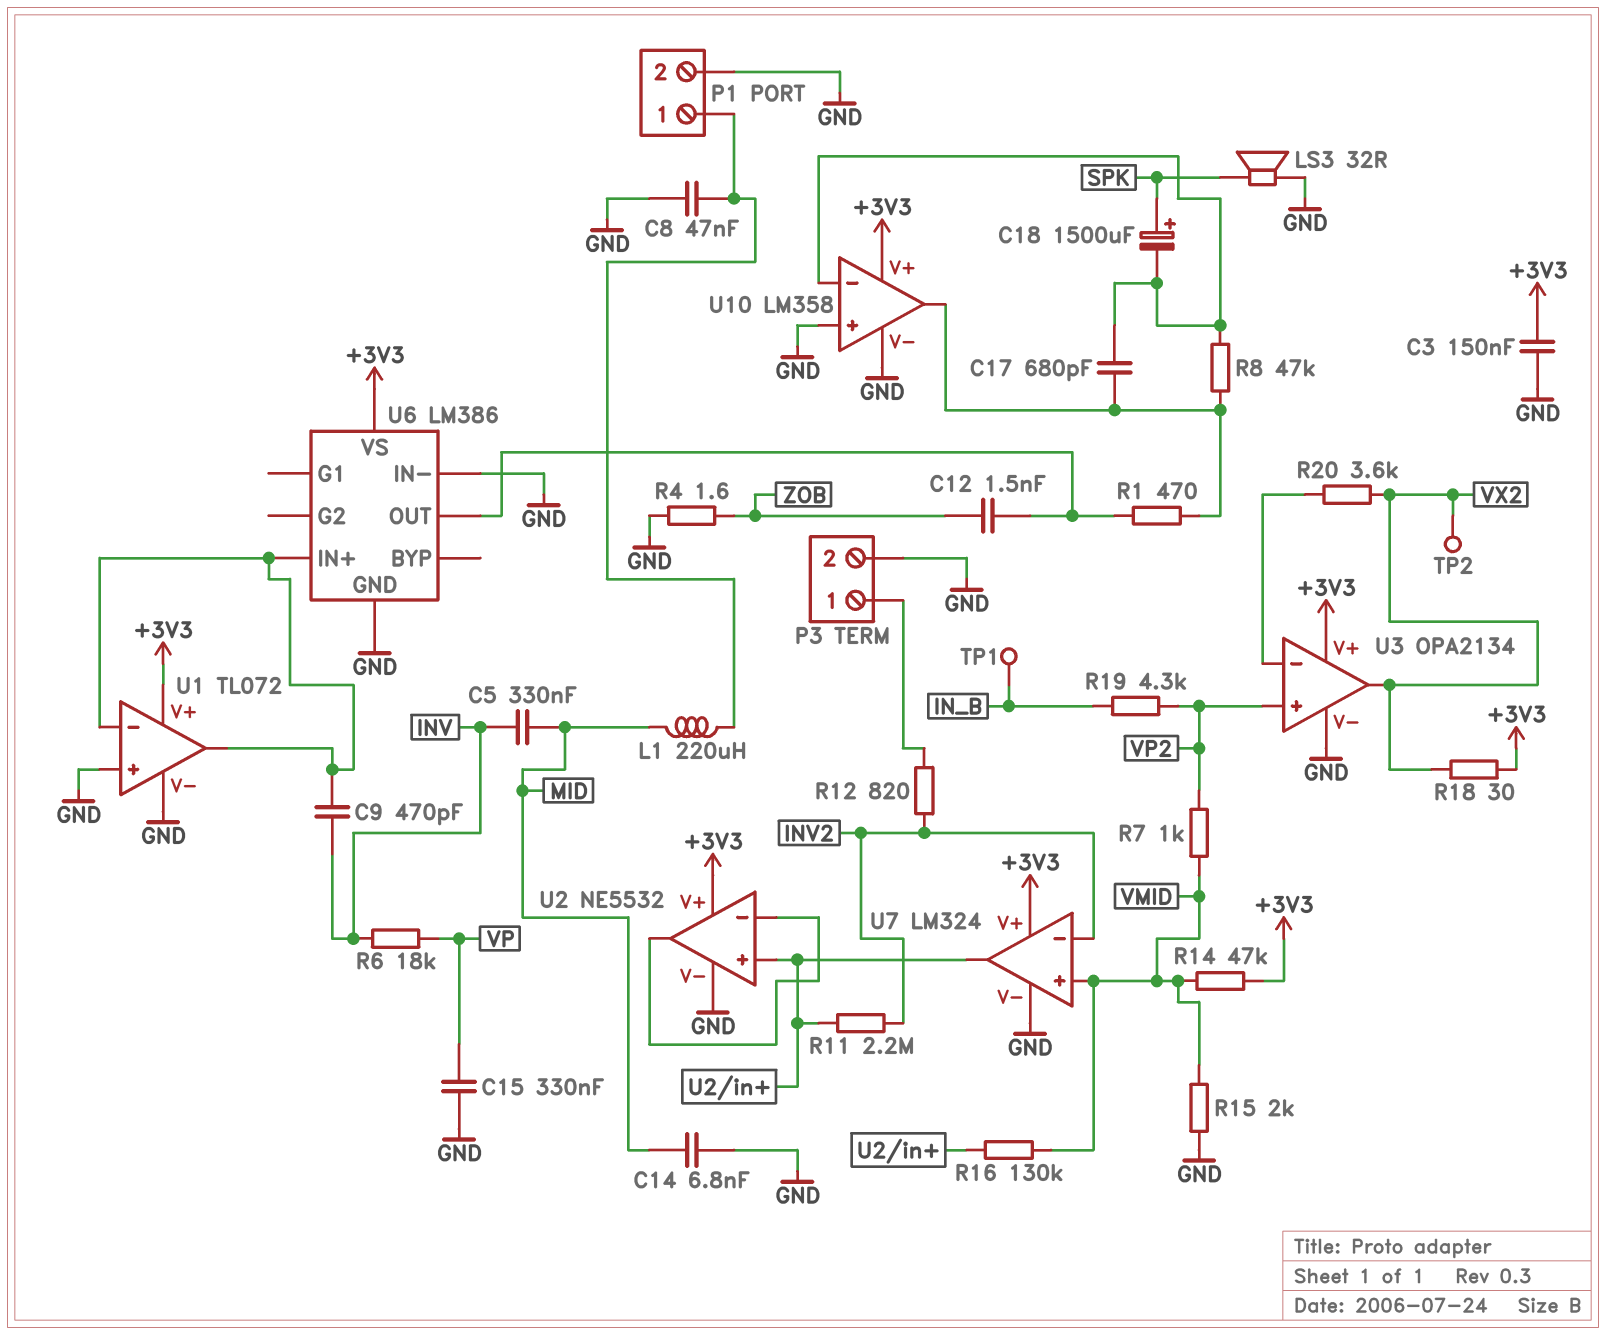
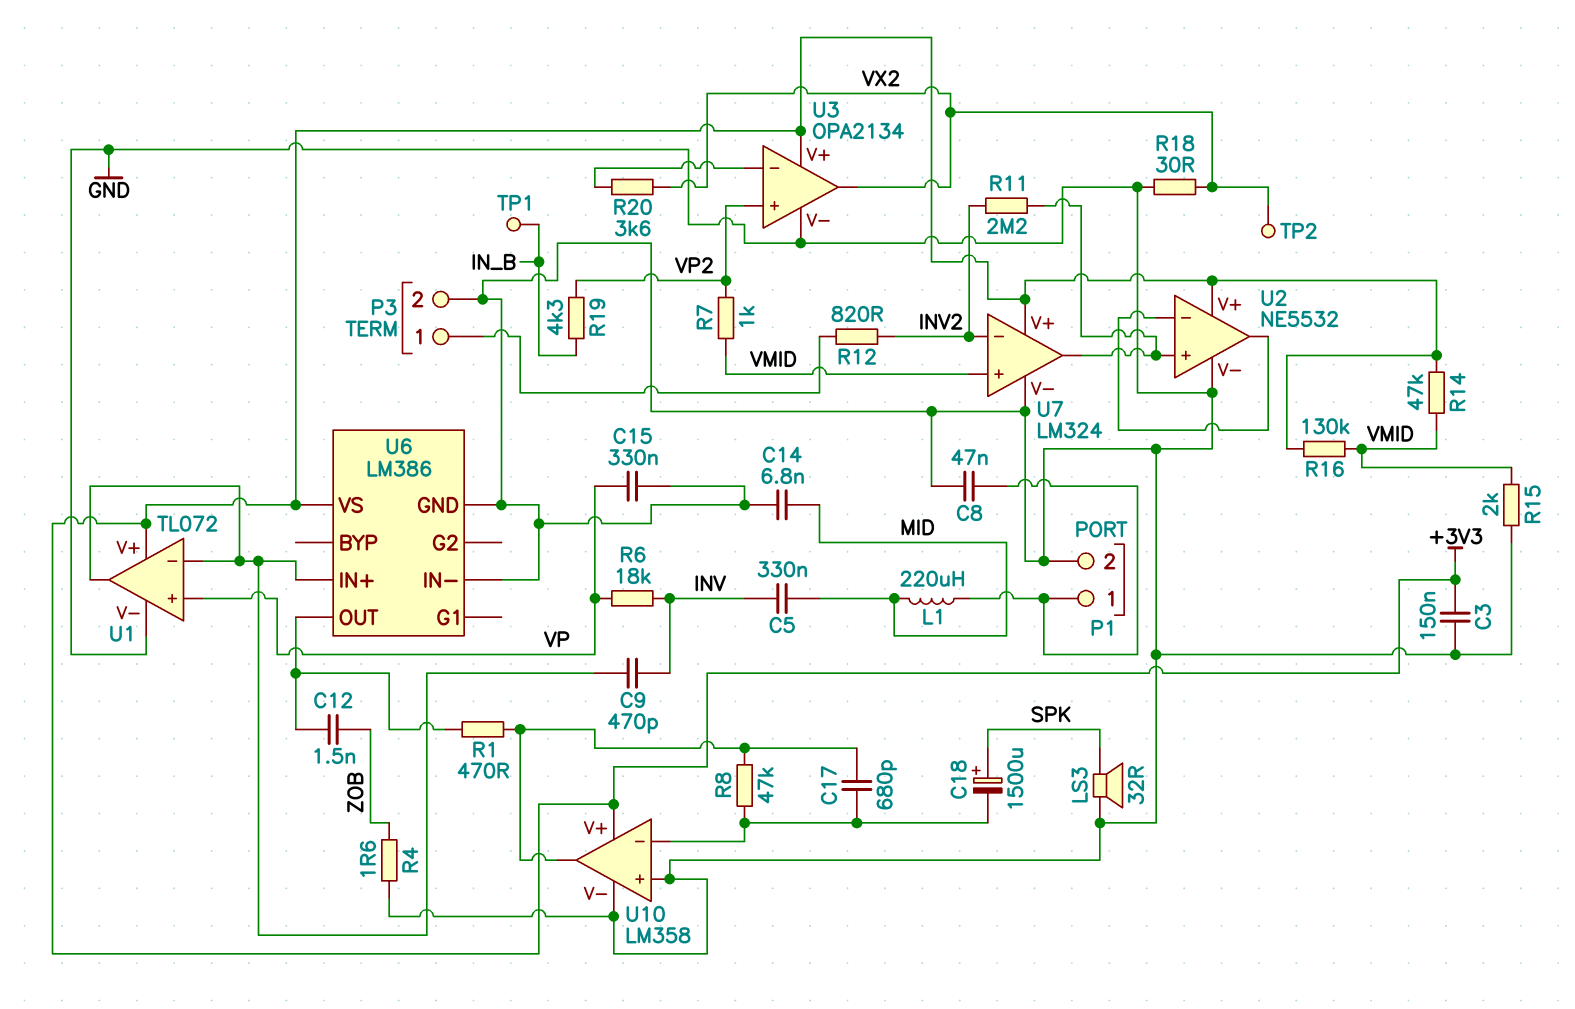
R16: 130k (U2/in+, VMID) -> 130k (+3V3, VMID)
R18: 30 (+3V3, VX2) -> 30 (GND, VX2)
U1 pin in+: GND -> VP

